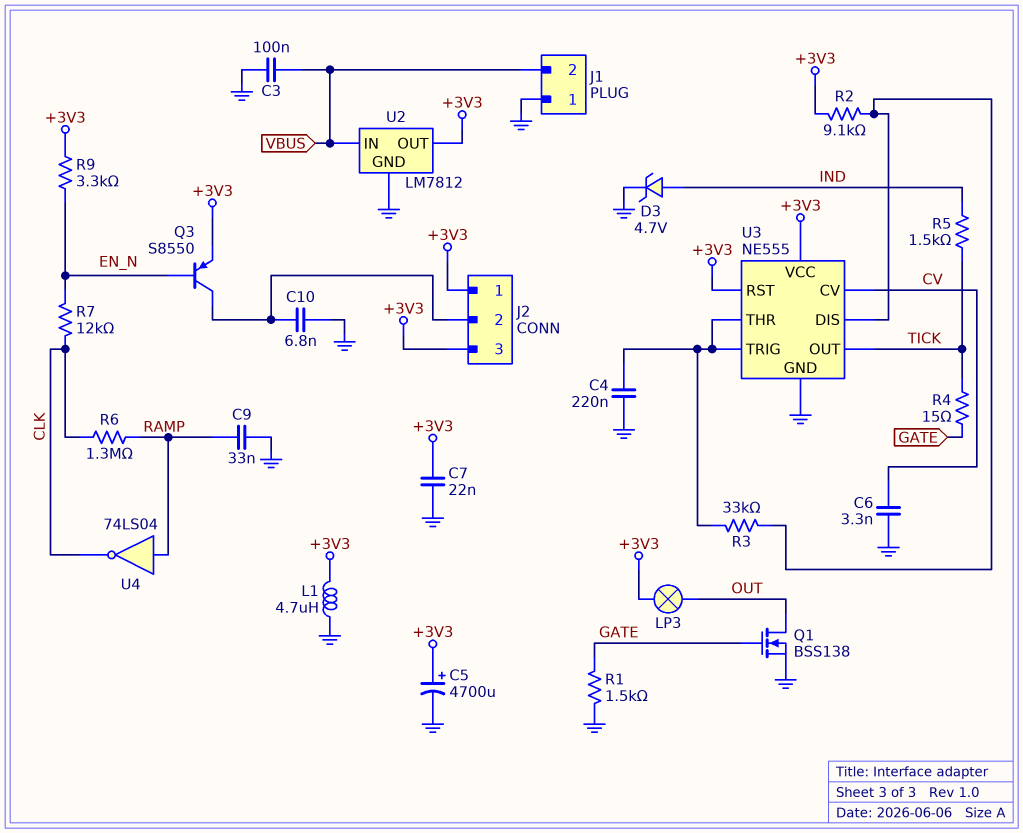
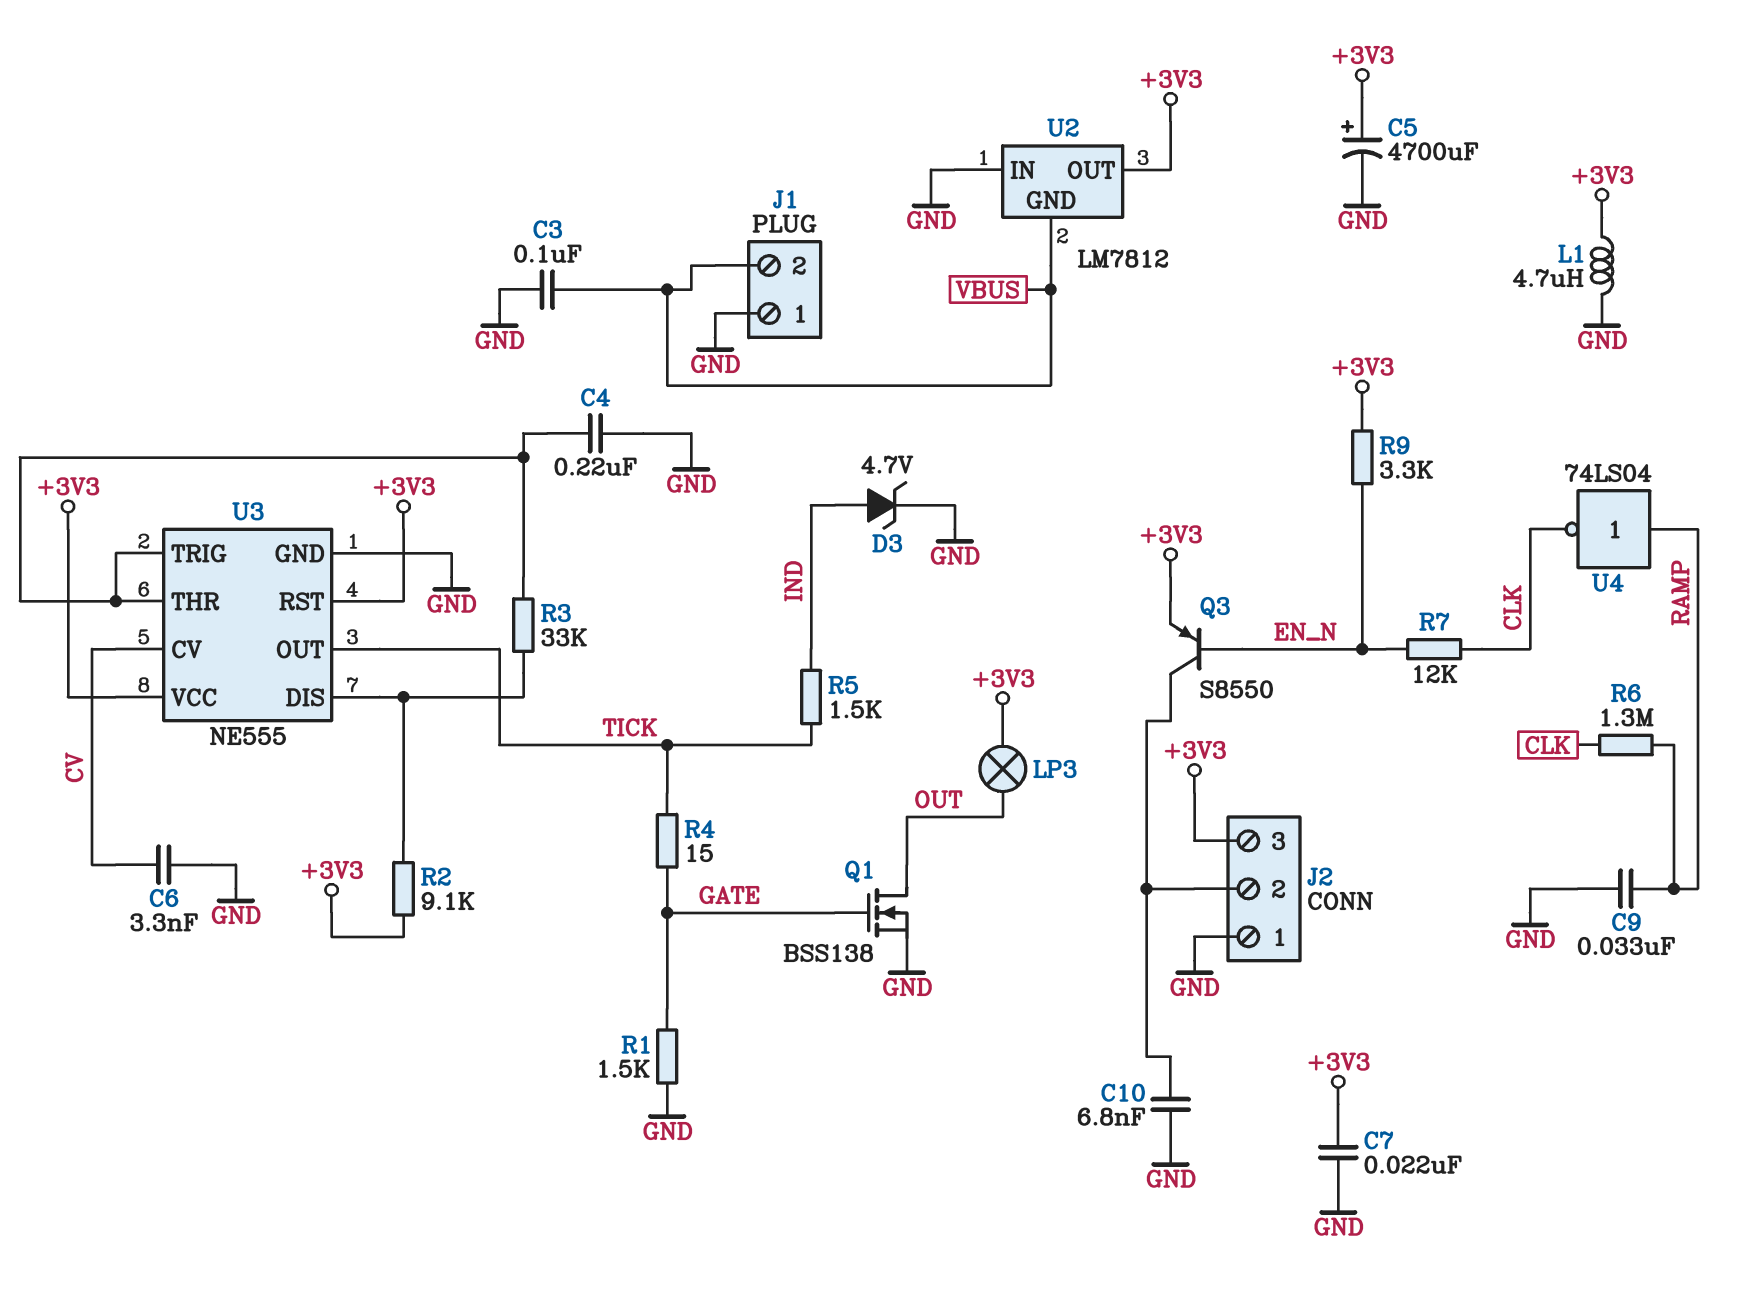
J2 pin 1: +3V3 -> GND
U2 pin GND: GND -> VBUS
U2 pin IN: VBUS -> GND

